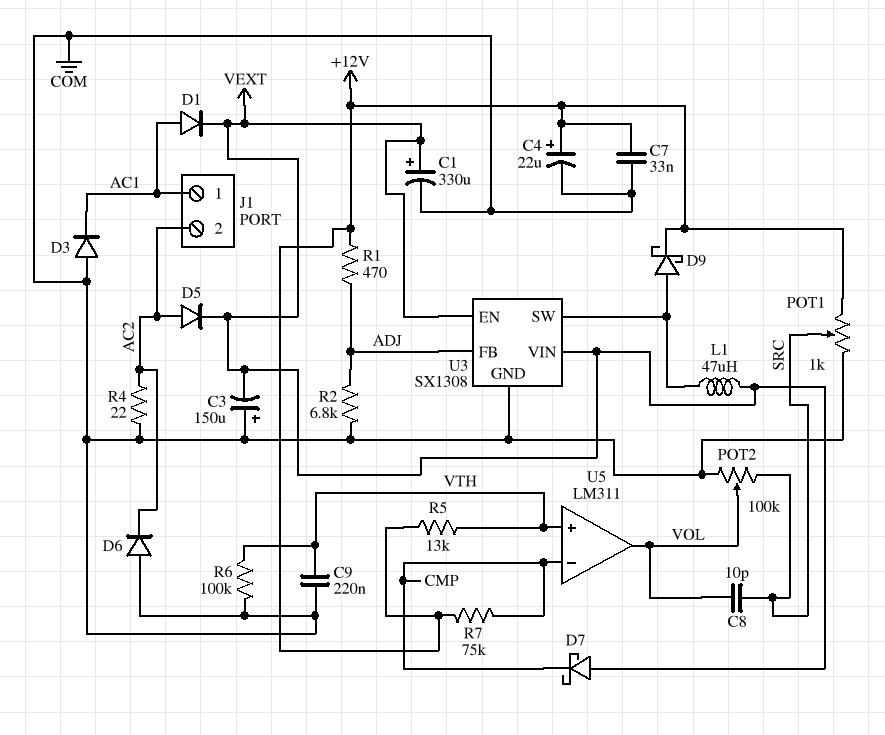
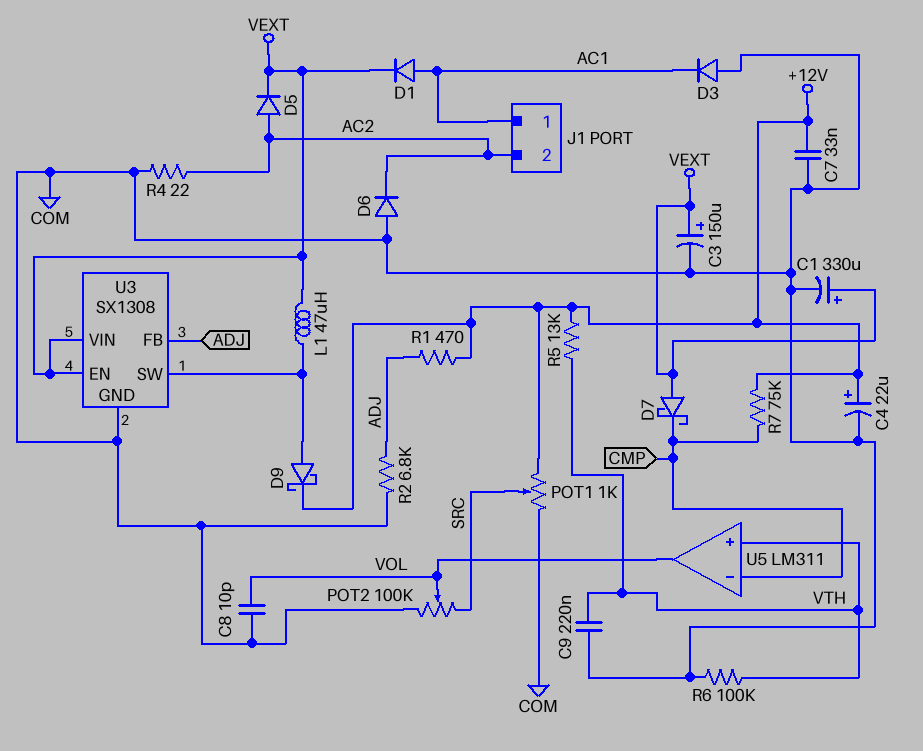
C3: 150uF (plus COM, minus VEXT) -> 150uF (plus VEXT, minus COM)
C8: 10pF (SRC, VOL) -> 10pF (COM, VOL)

